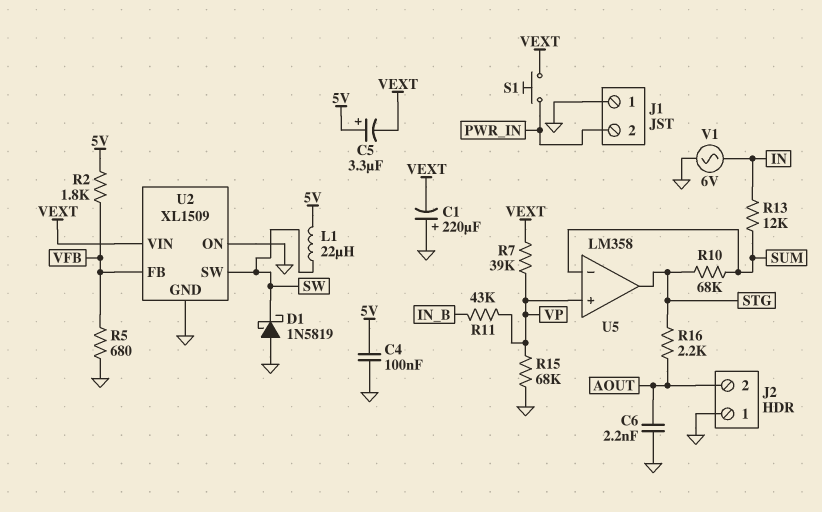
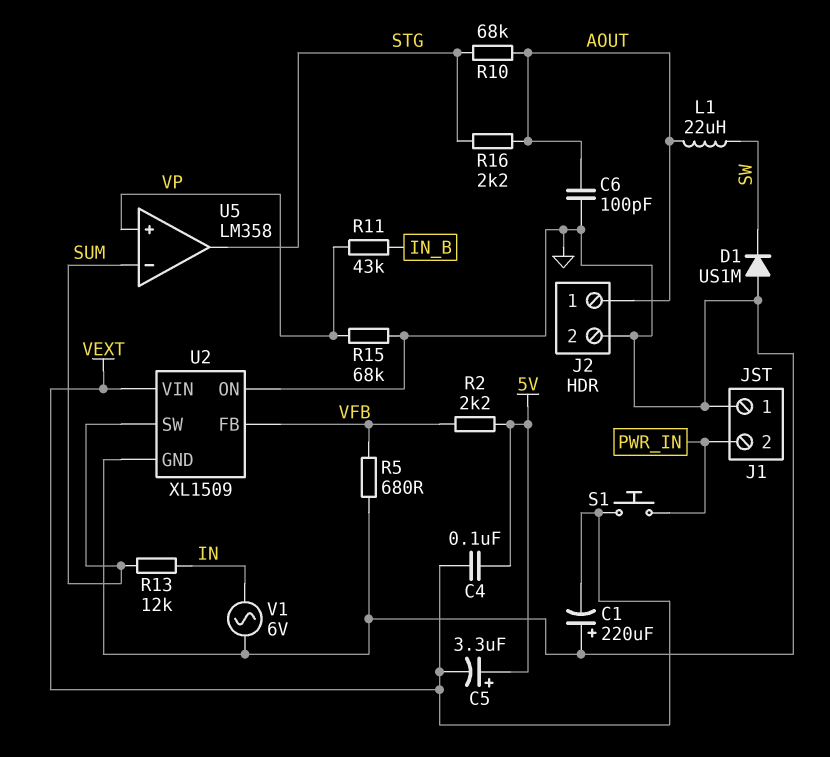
C4: 100nF (5V, GND) -> 100nF (5V, VEXT)
C6: 2.2nF (AOUT, GND) -> 100pF (AOUT, GND)
D1: schottky 1N5819 (A GND, K SW) -> diode US1M (A GND, K SW)
J2 pin 1: GND -> AOUT
J2 pin 2: AOUT -> GND
L1: 22uH (5V, SW) -> 22uH (AOUT, SW)
R2: 1.8k (5V, VFB) -> 2.2k (5V, VFB)
R7: 39k (VEXT, VP) -> none
R10: 68k (STG, SUM) -> 68k (AOUT, STG)
U2 pin SW: SW -> SUM

